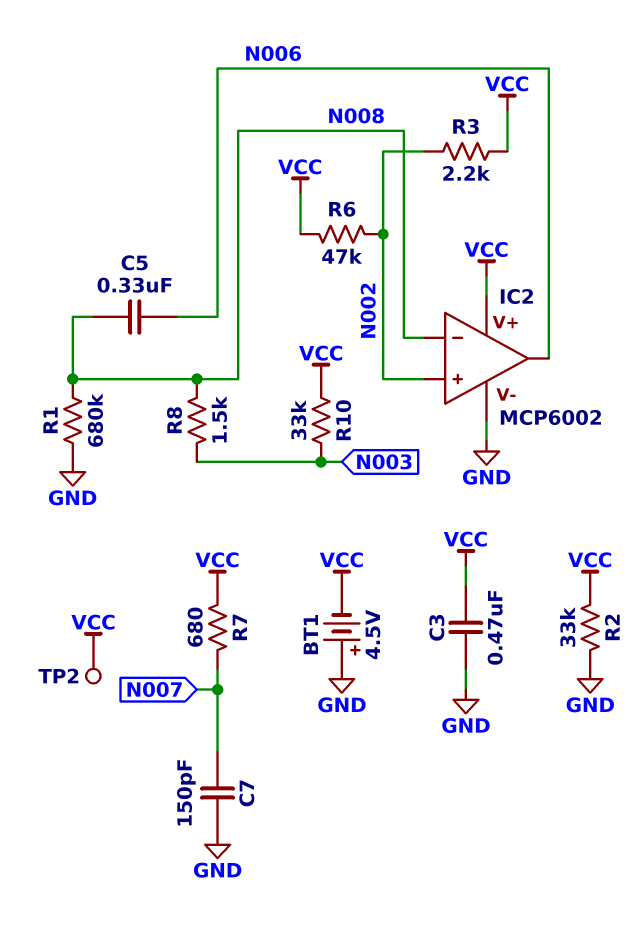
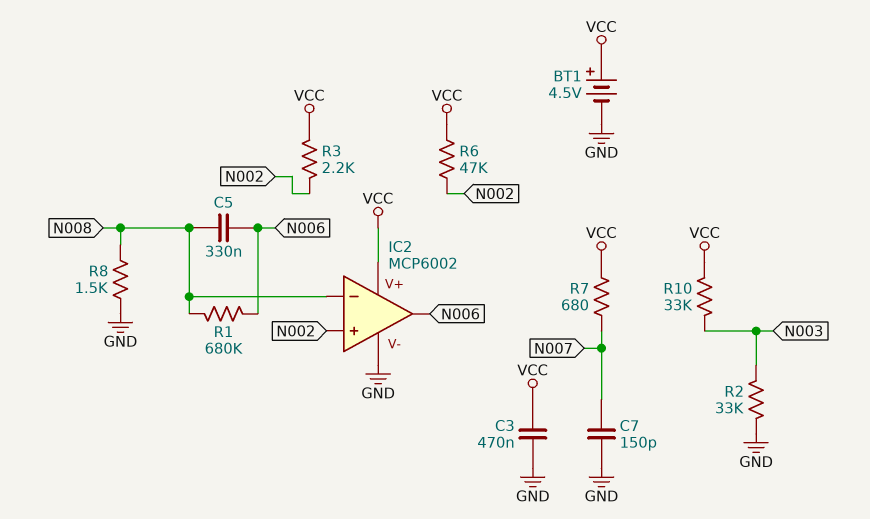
BT1: 4.5V (plus GND, minus VCC) -> 4.5V (plus VCC, minus GND)
R1: 680k (GND, N008) -> 680k (N006, N008)
R2: 33k (GND, VCC) -> 33k (GND, N003)
R8: 1.5k (N003, N008) -> 1.5k (GND, N008)
TP2: test point (VCC) -> none

